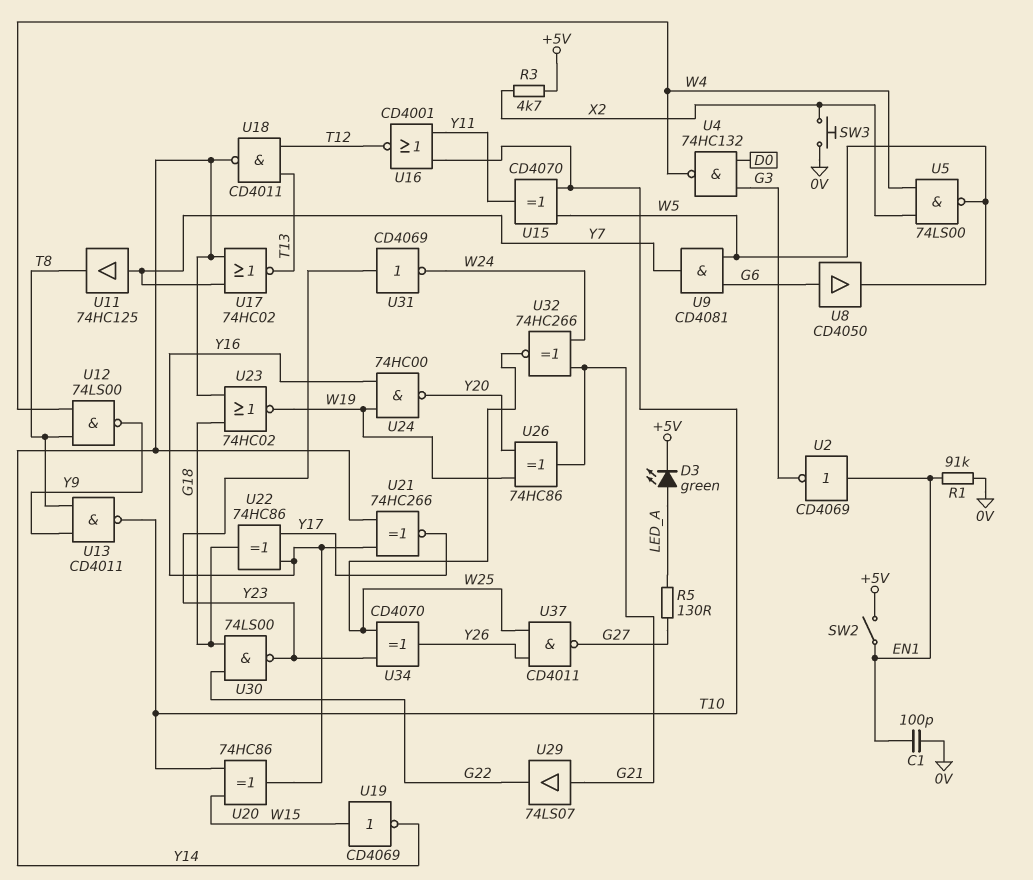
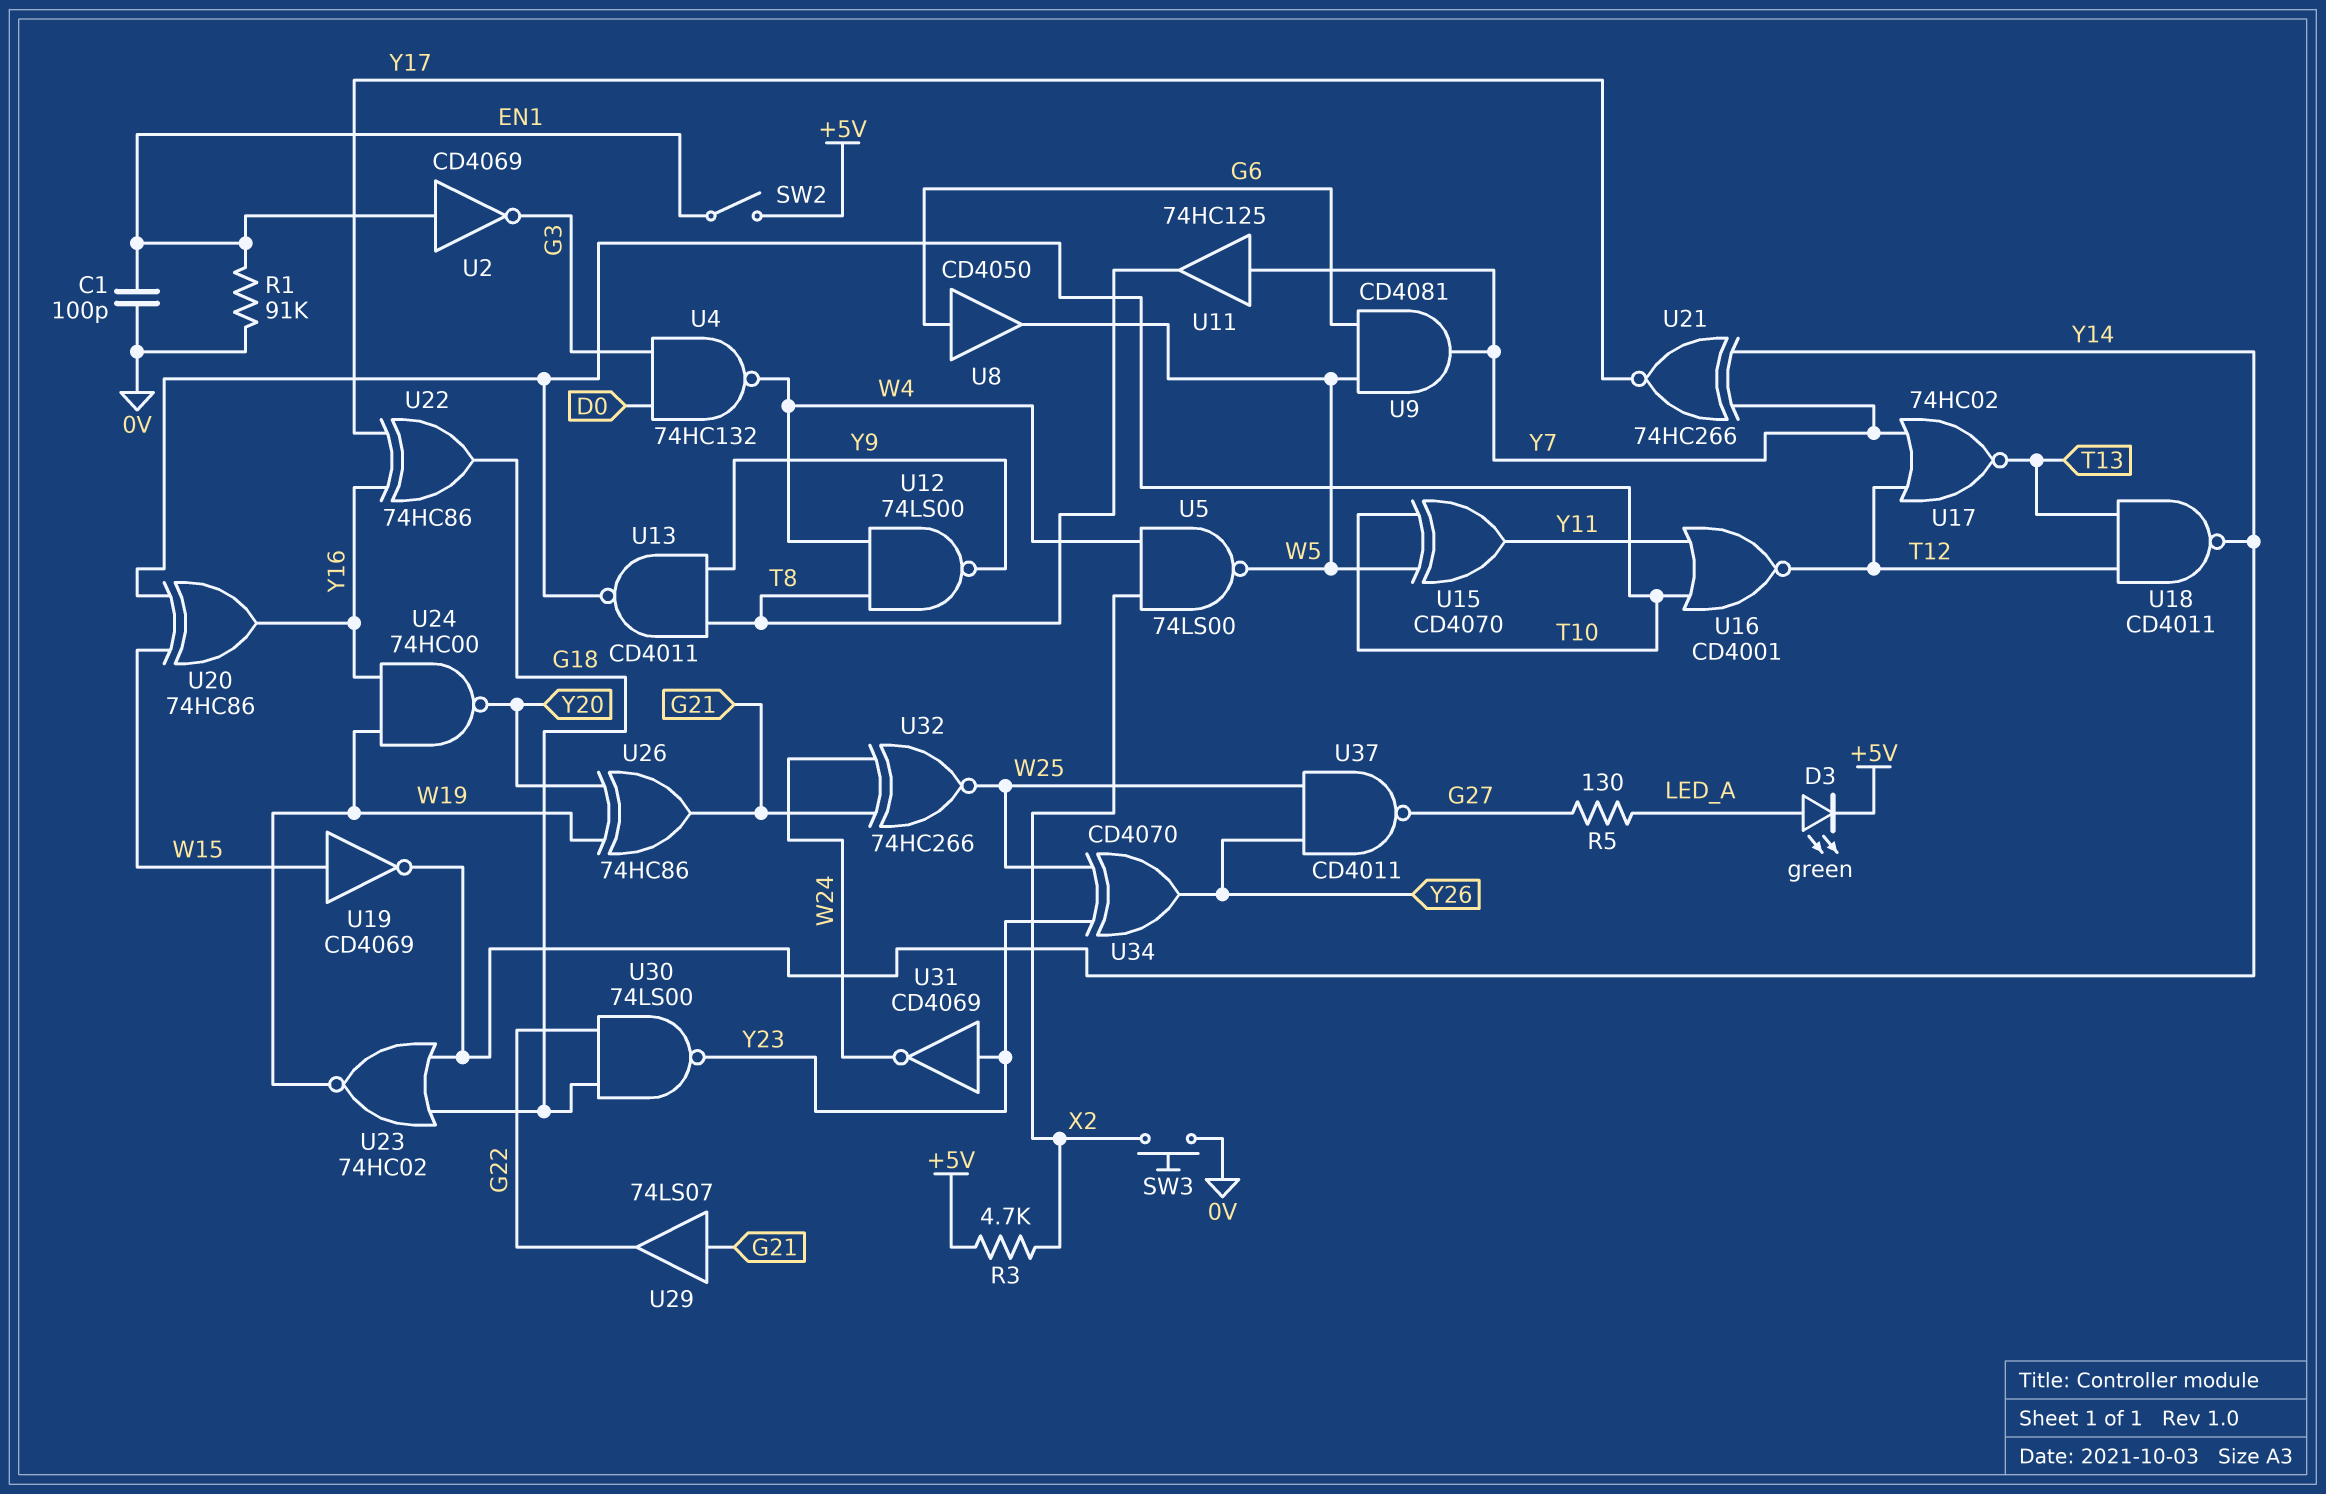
U17: NOR 74HC02 (in Y7, in Y14, out T13) -> NOR 74HC02 (in T12, in Y7, out T13)
U21: XNOR 74HC266 (in Y14, in Y16, out Y17) -> XNOR 74HC266 (in Y7, in Y14, out Y17)

